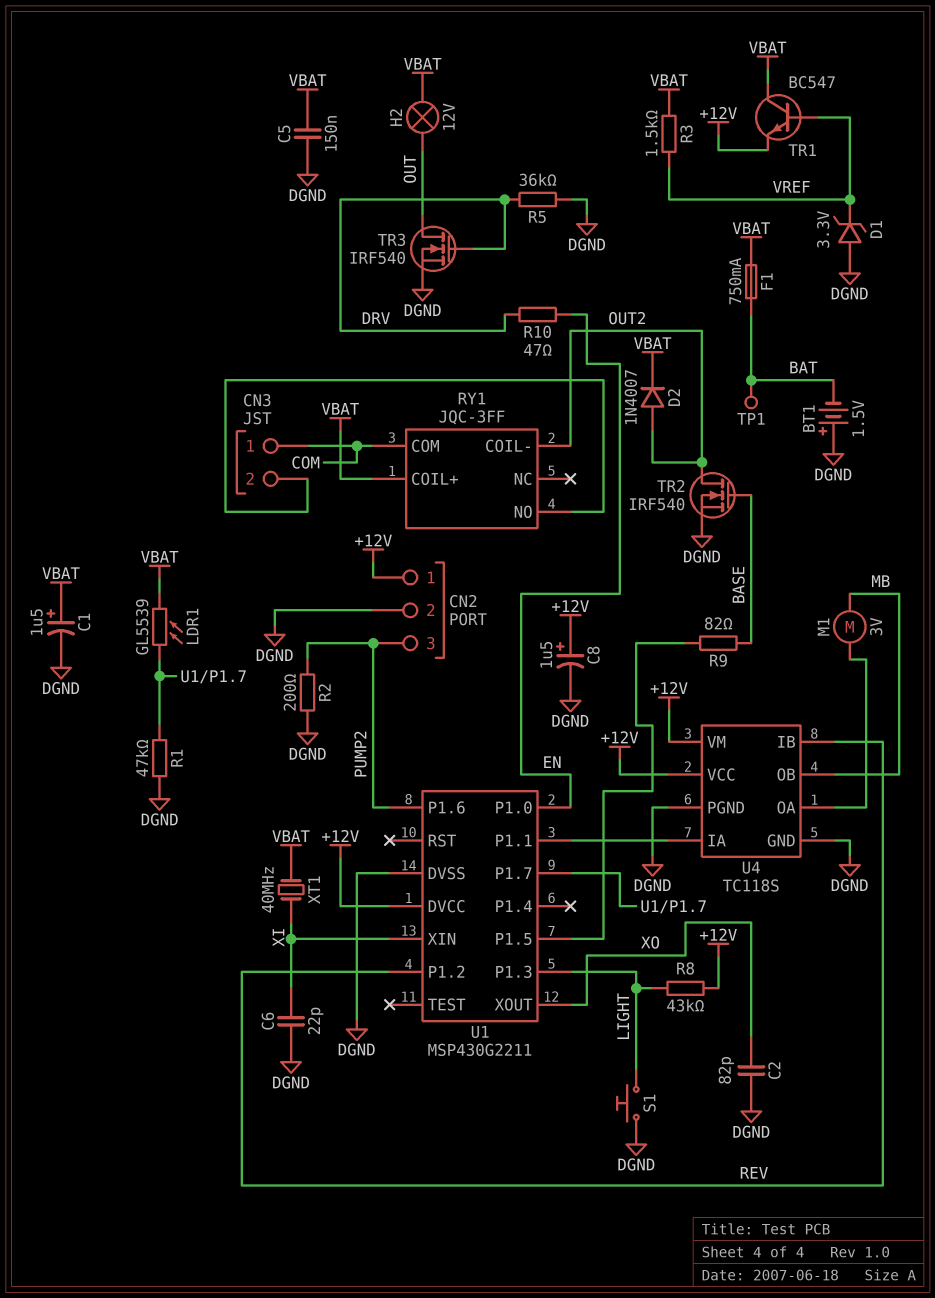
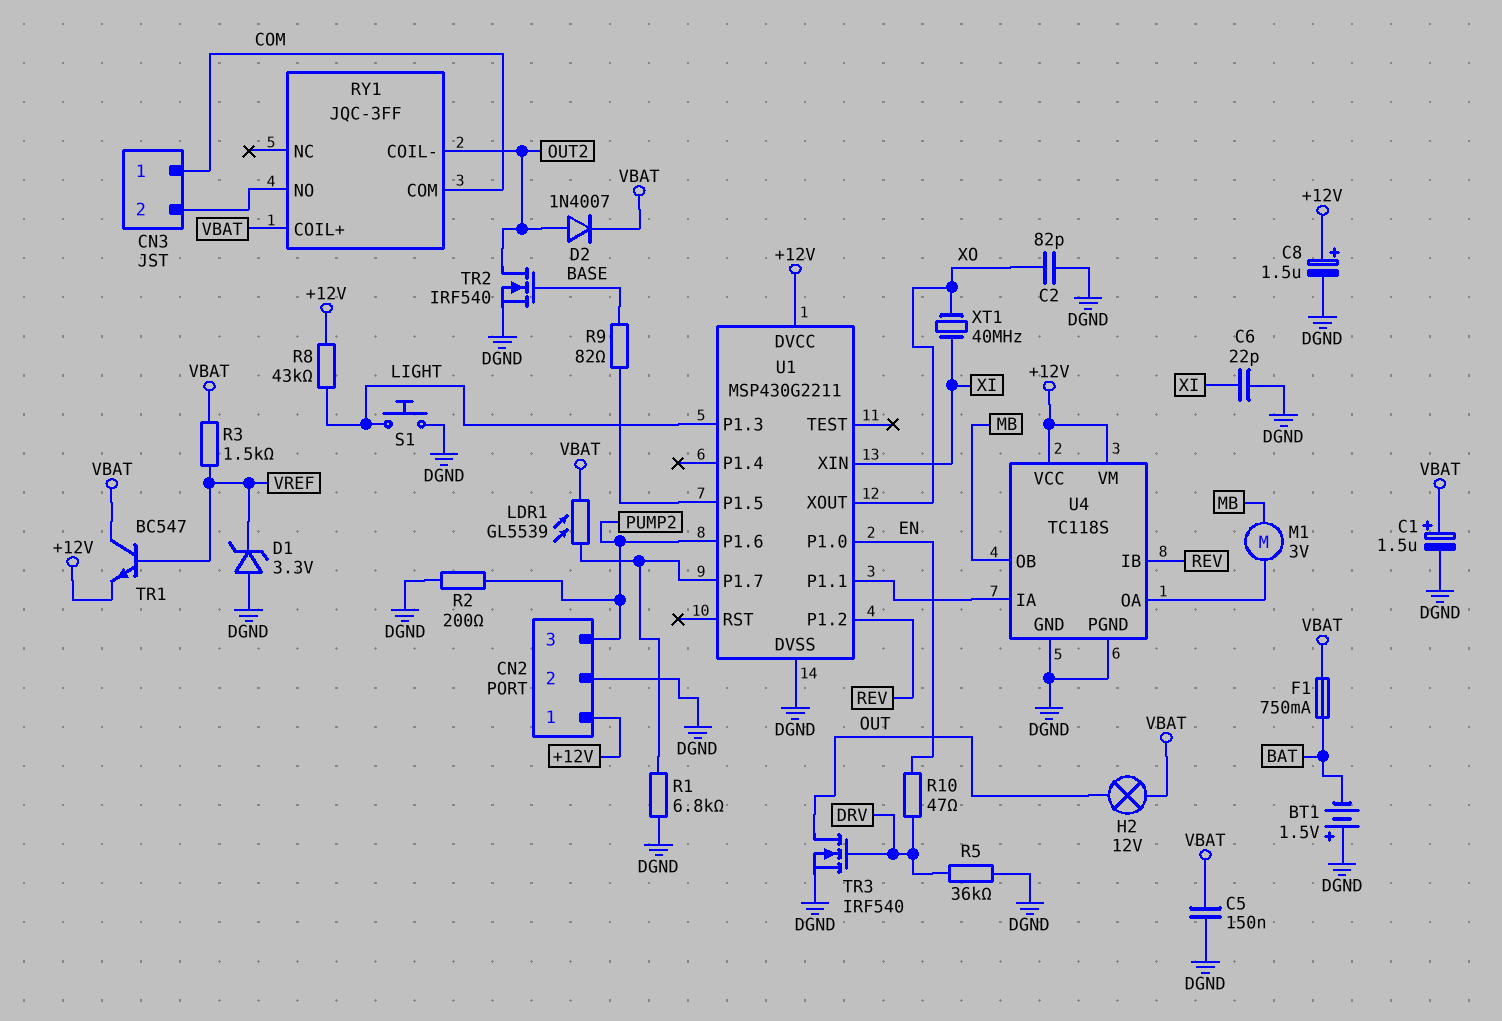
R1: 47k (DGND, U1/P1.7) -> 6.8k (DGND, U1/P1.7)
TP1: test point (BAT) -> none
XT1: 40MHz (VBAT, XI) -> 40MHz (XI, XO)

